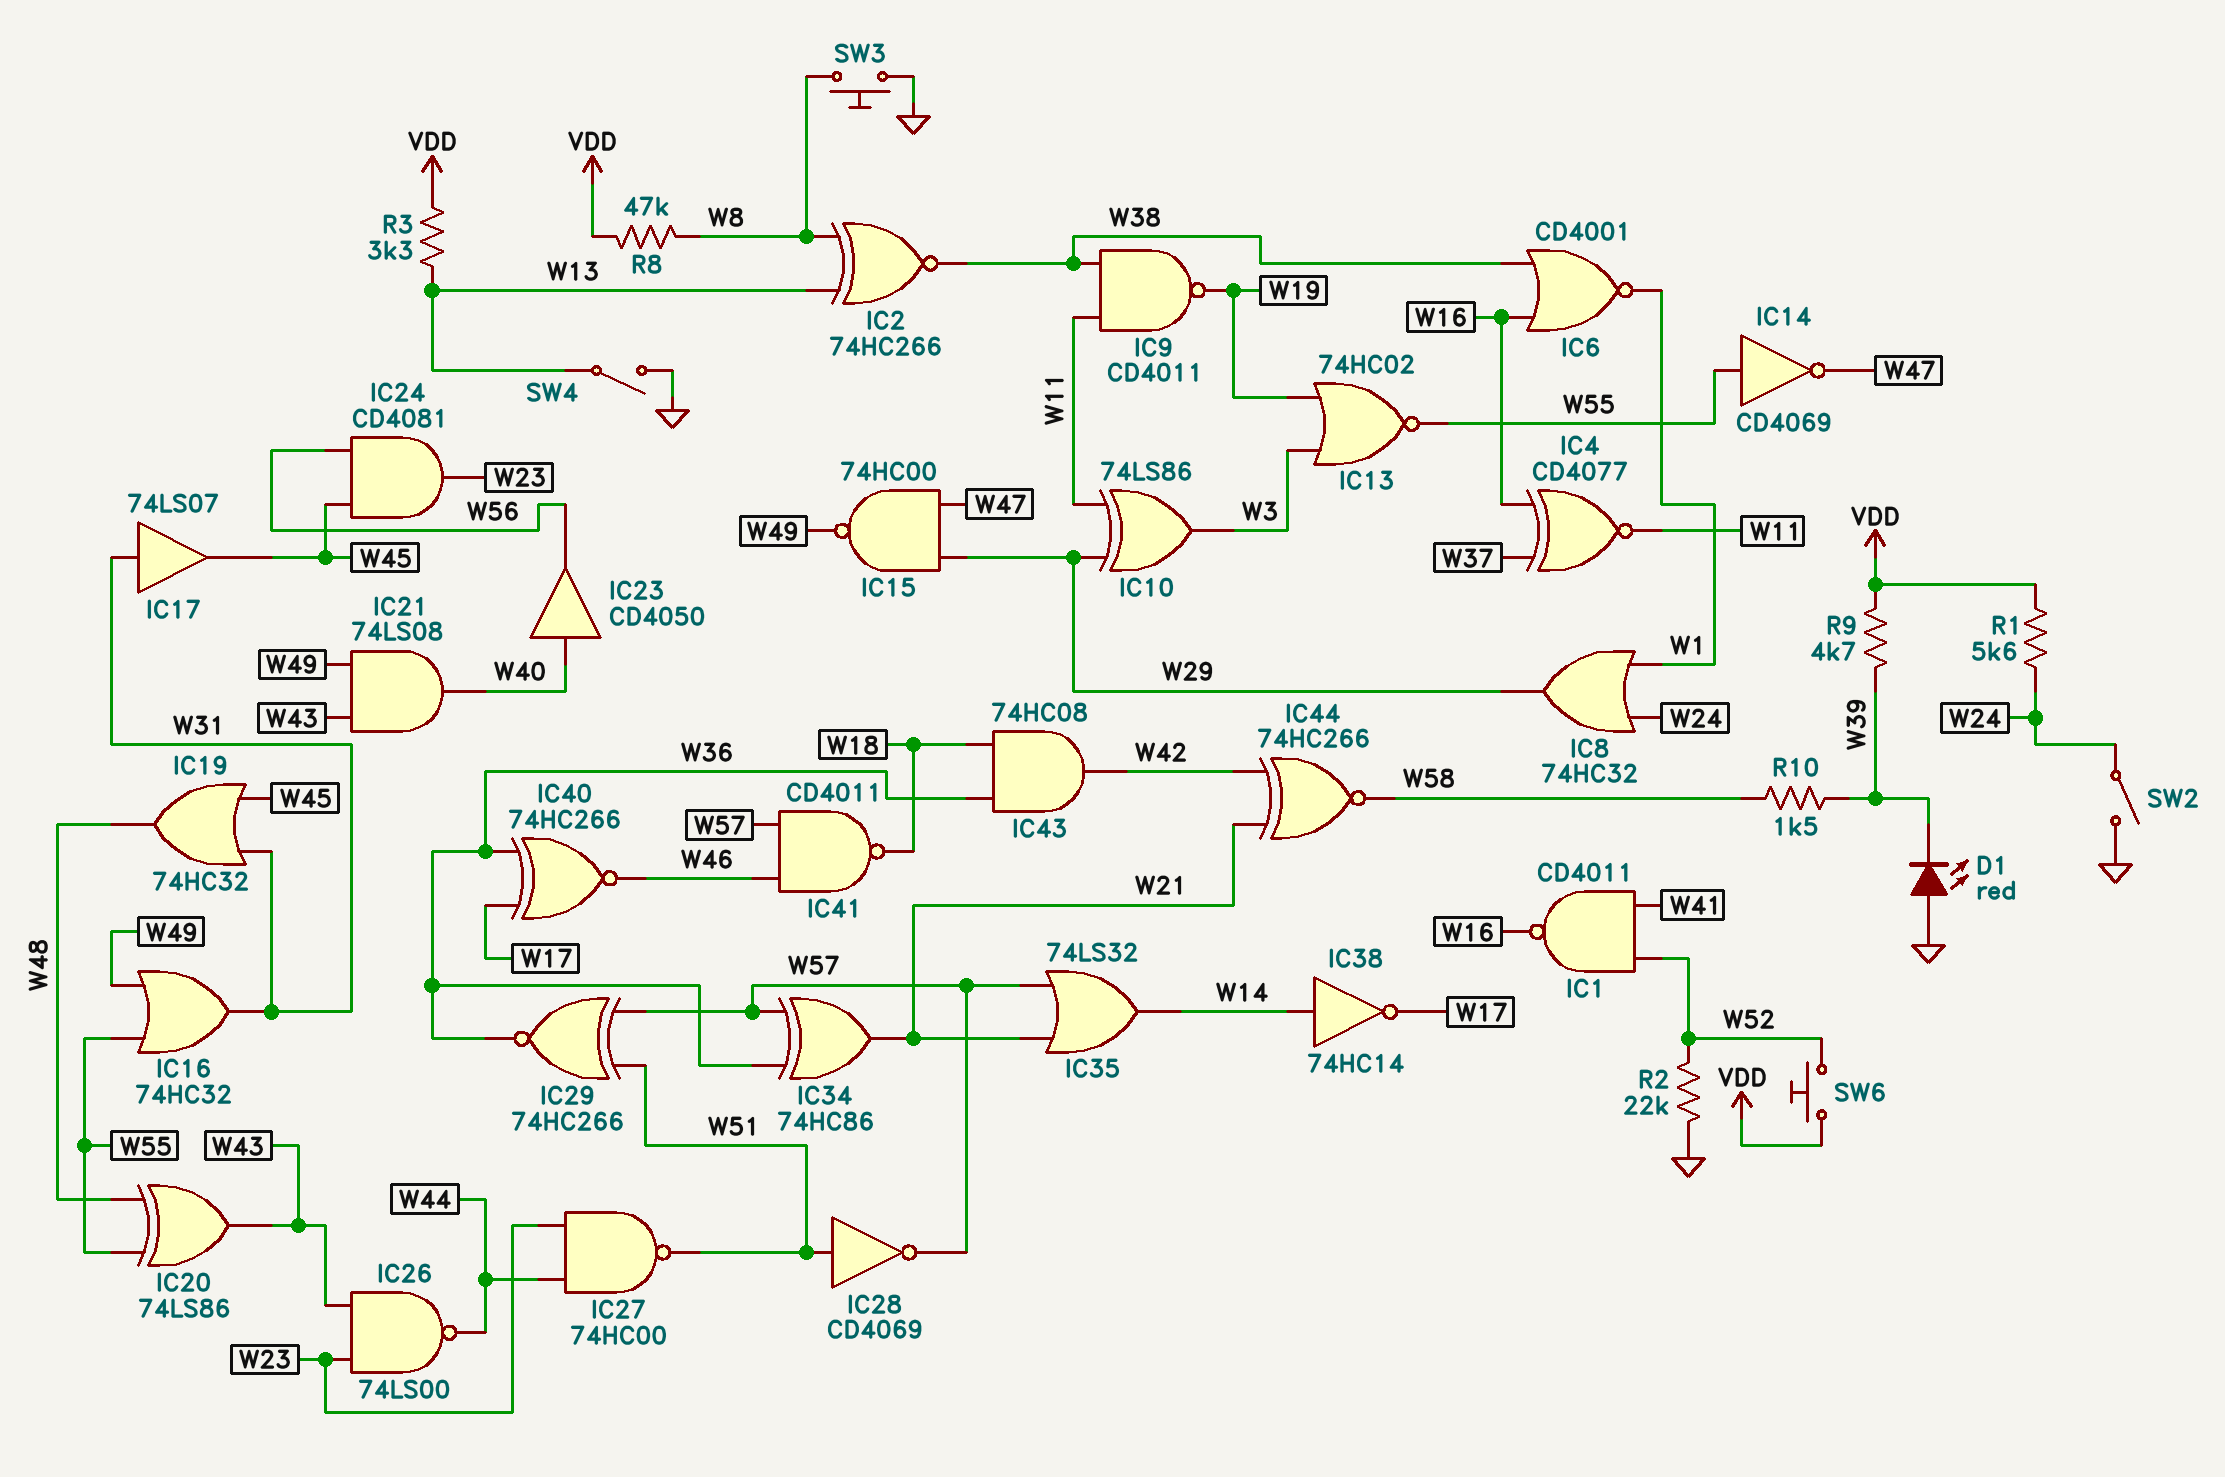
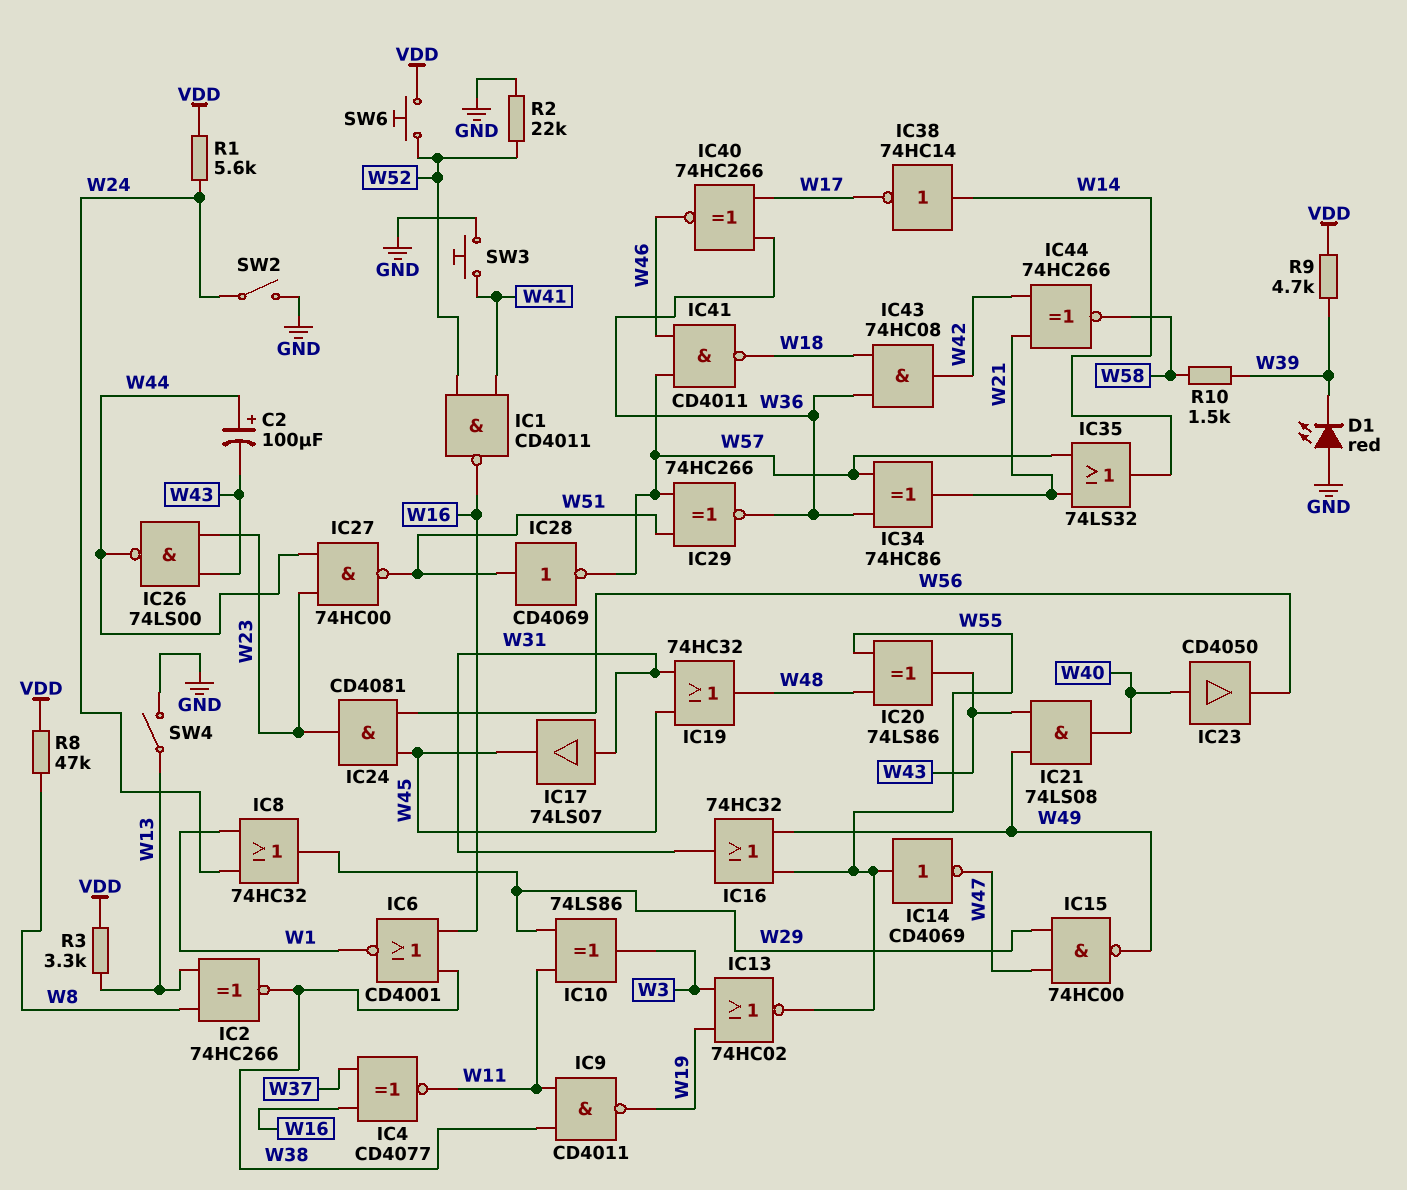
C2: none -> 100uF (plus W44, minus W43)
SW3: button (GND, W8) -> button (GND, W41)

